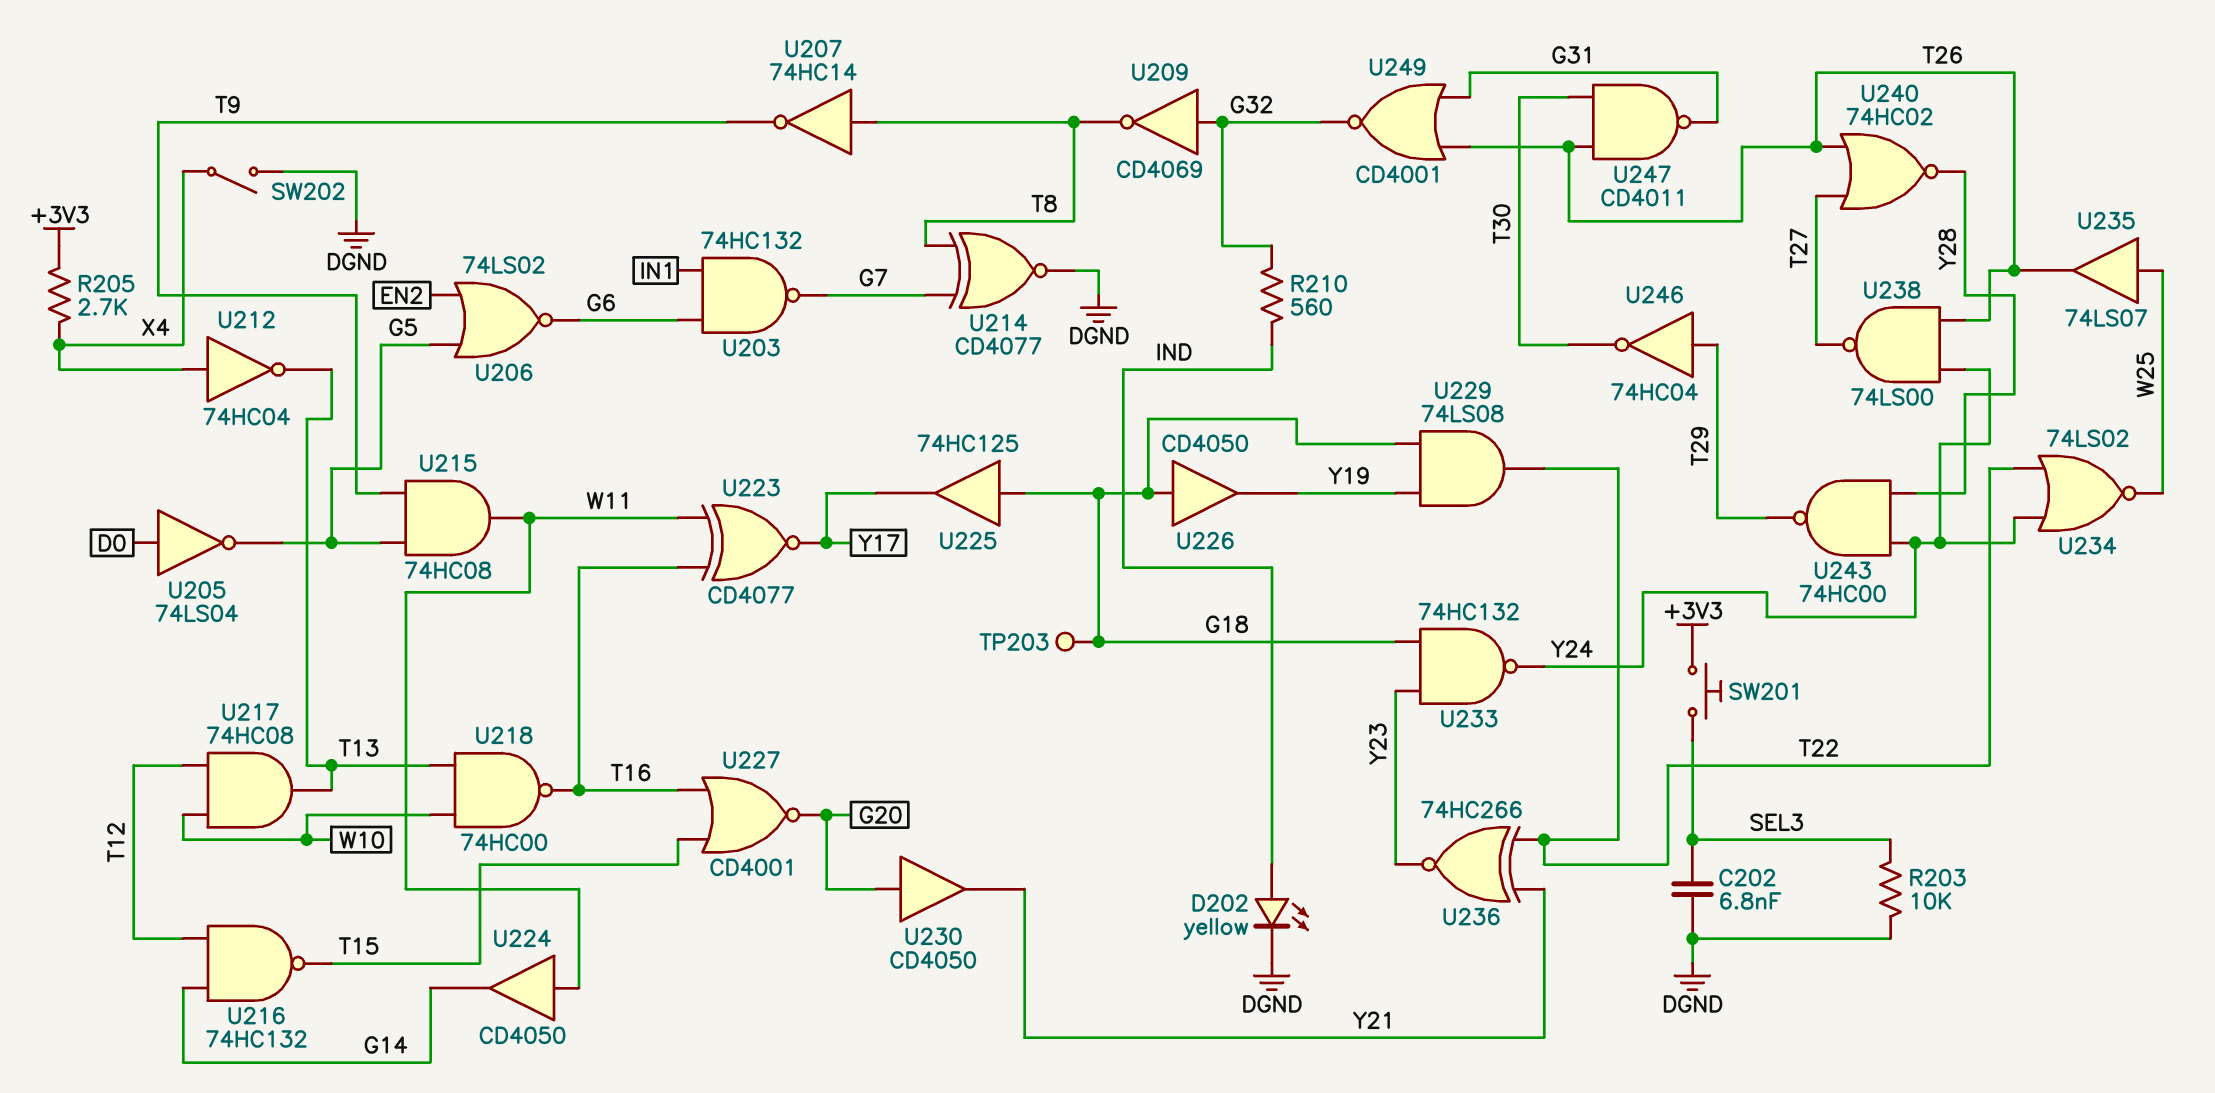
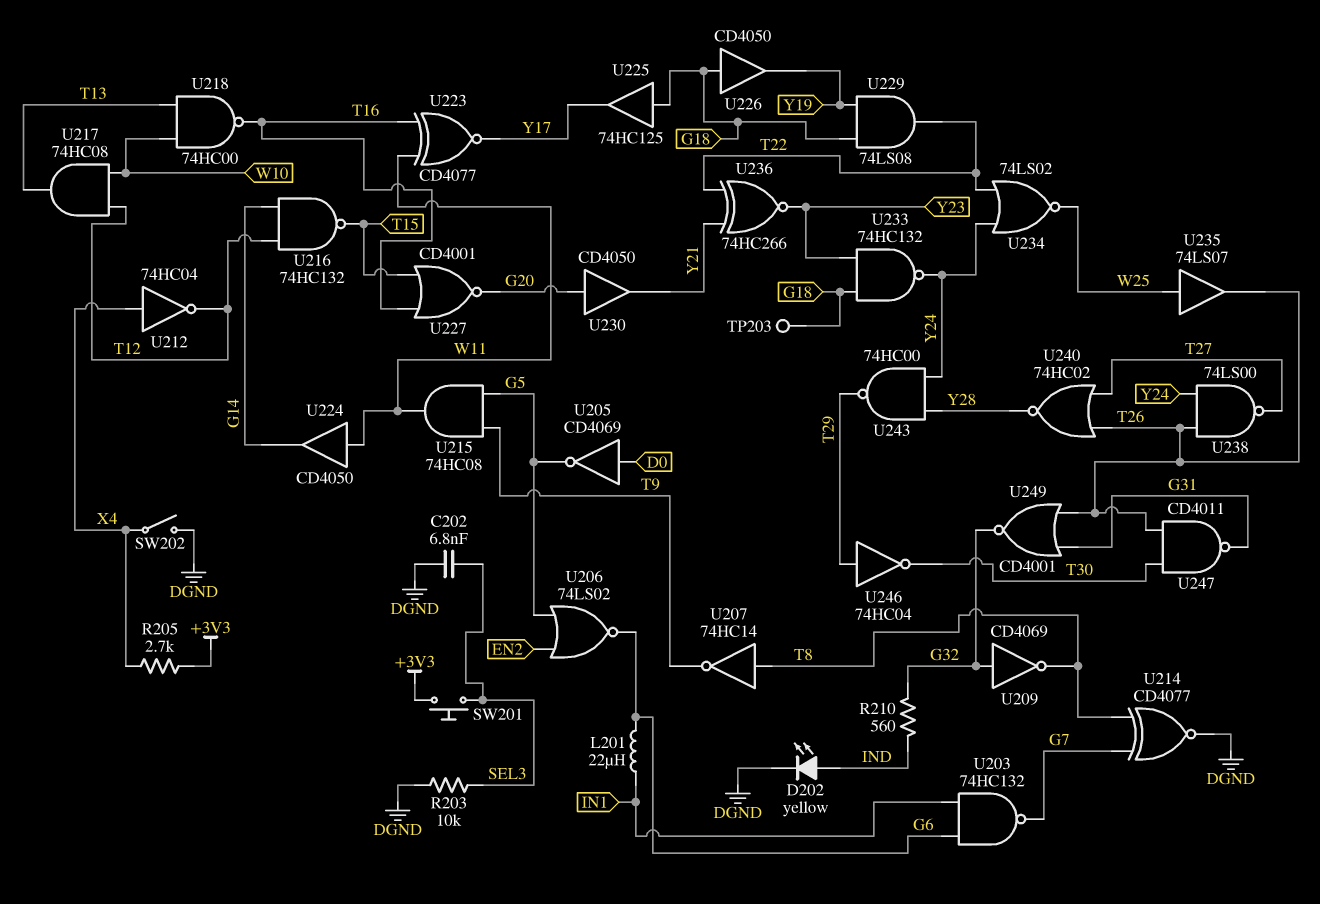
L201: none -> 22uH (G6, IN1)
U205: NOT 74LS04 (in D0, out G5) -> NOT CD4069 (in D0, out G5)
U212: NOT 74HC04 (in X4, out T13) -> NOT 74HC04 (in X4, out T12)

